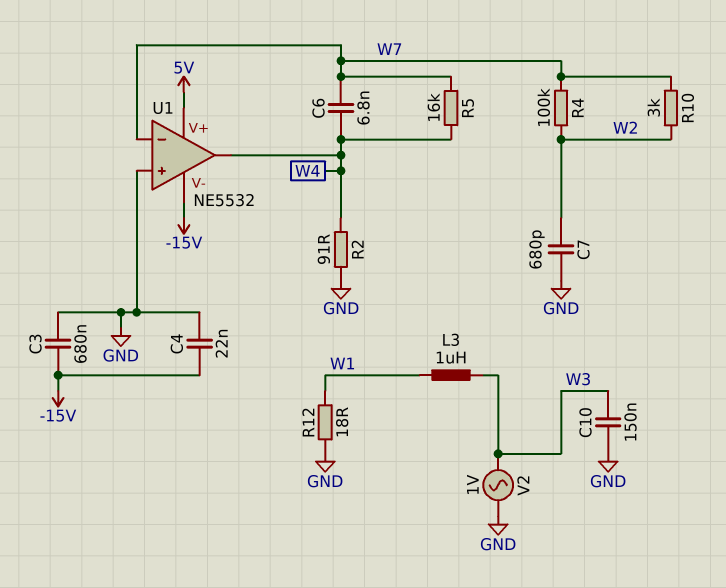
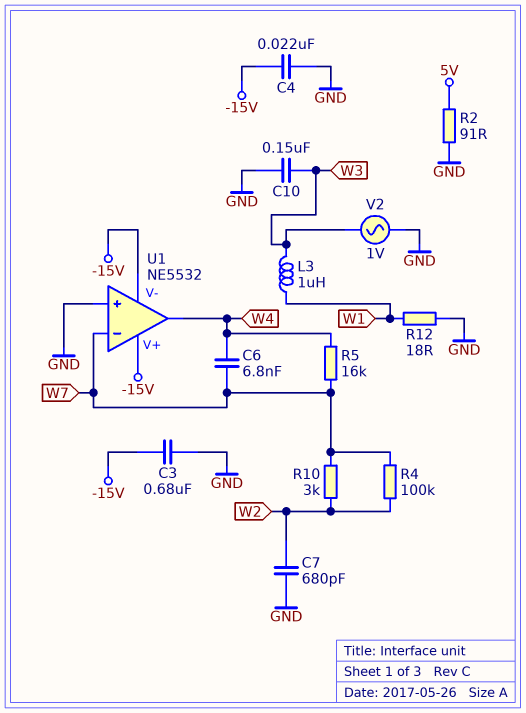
R2: 91 (GND, W4) -> 91 (5V, GND)
U1 pin V+: 5V -> -15V

